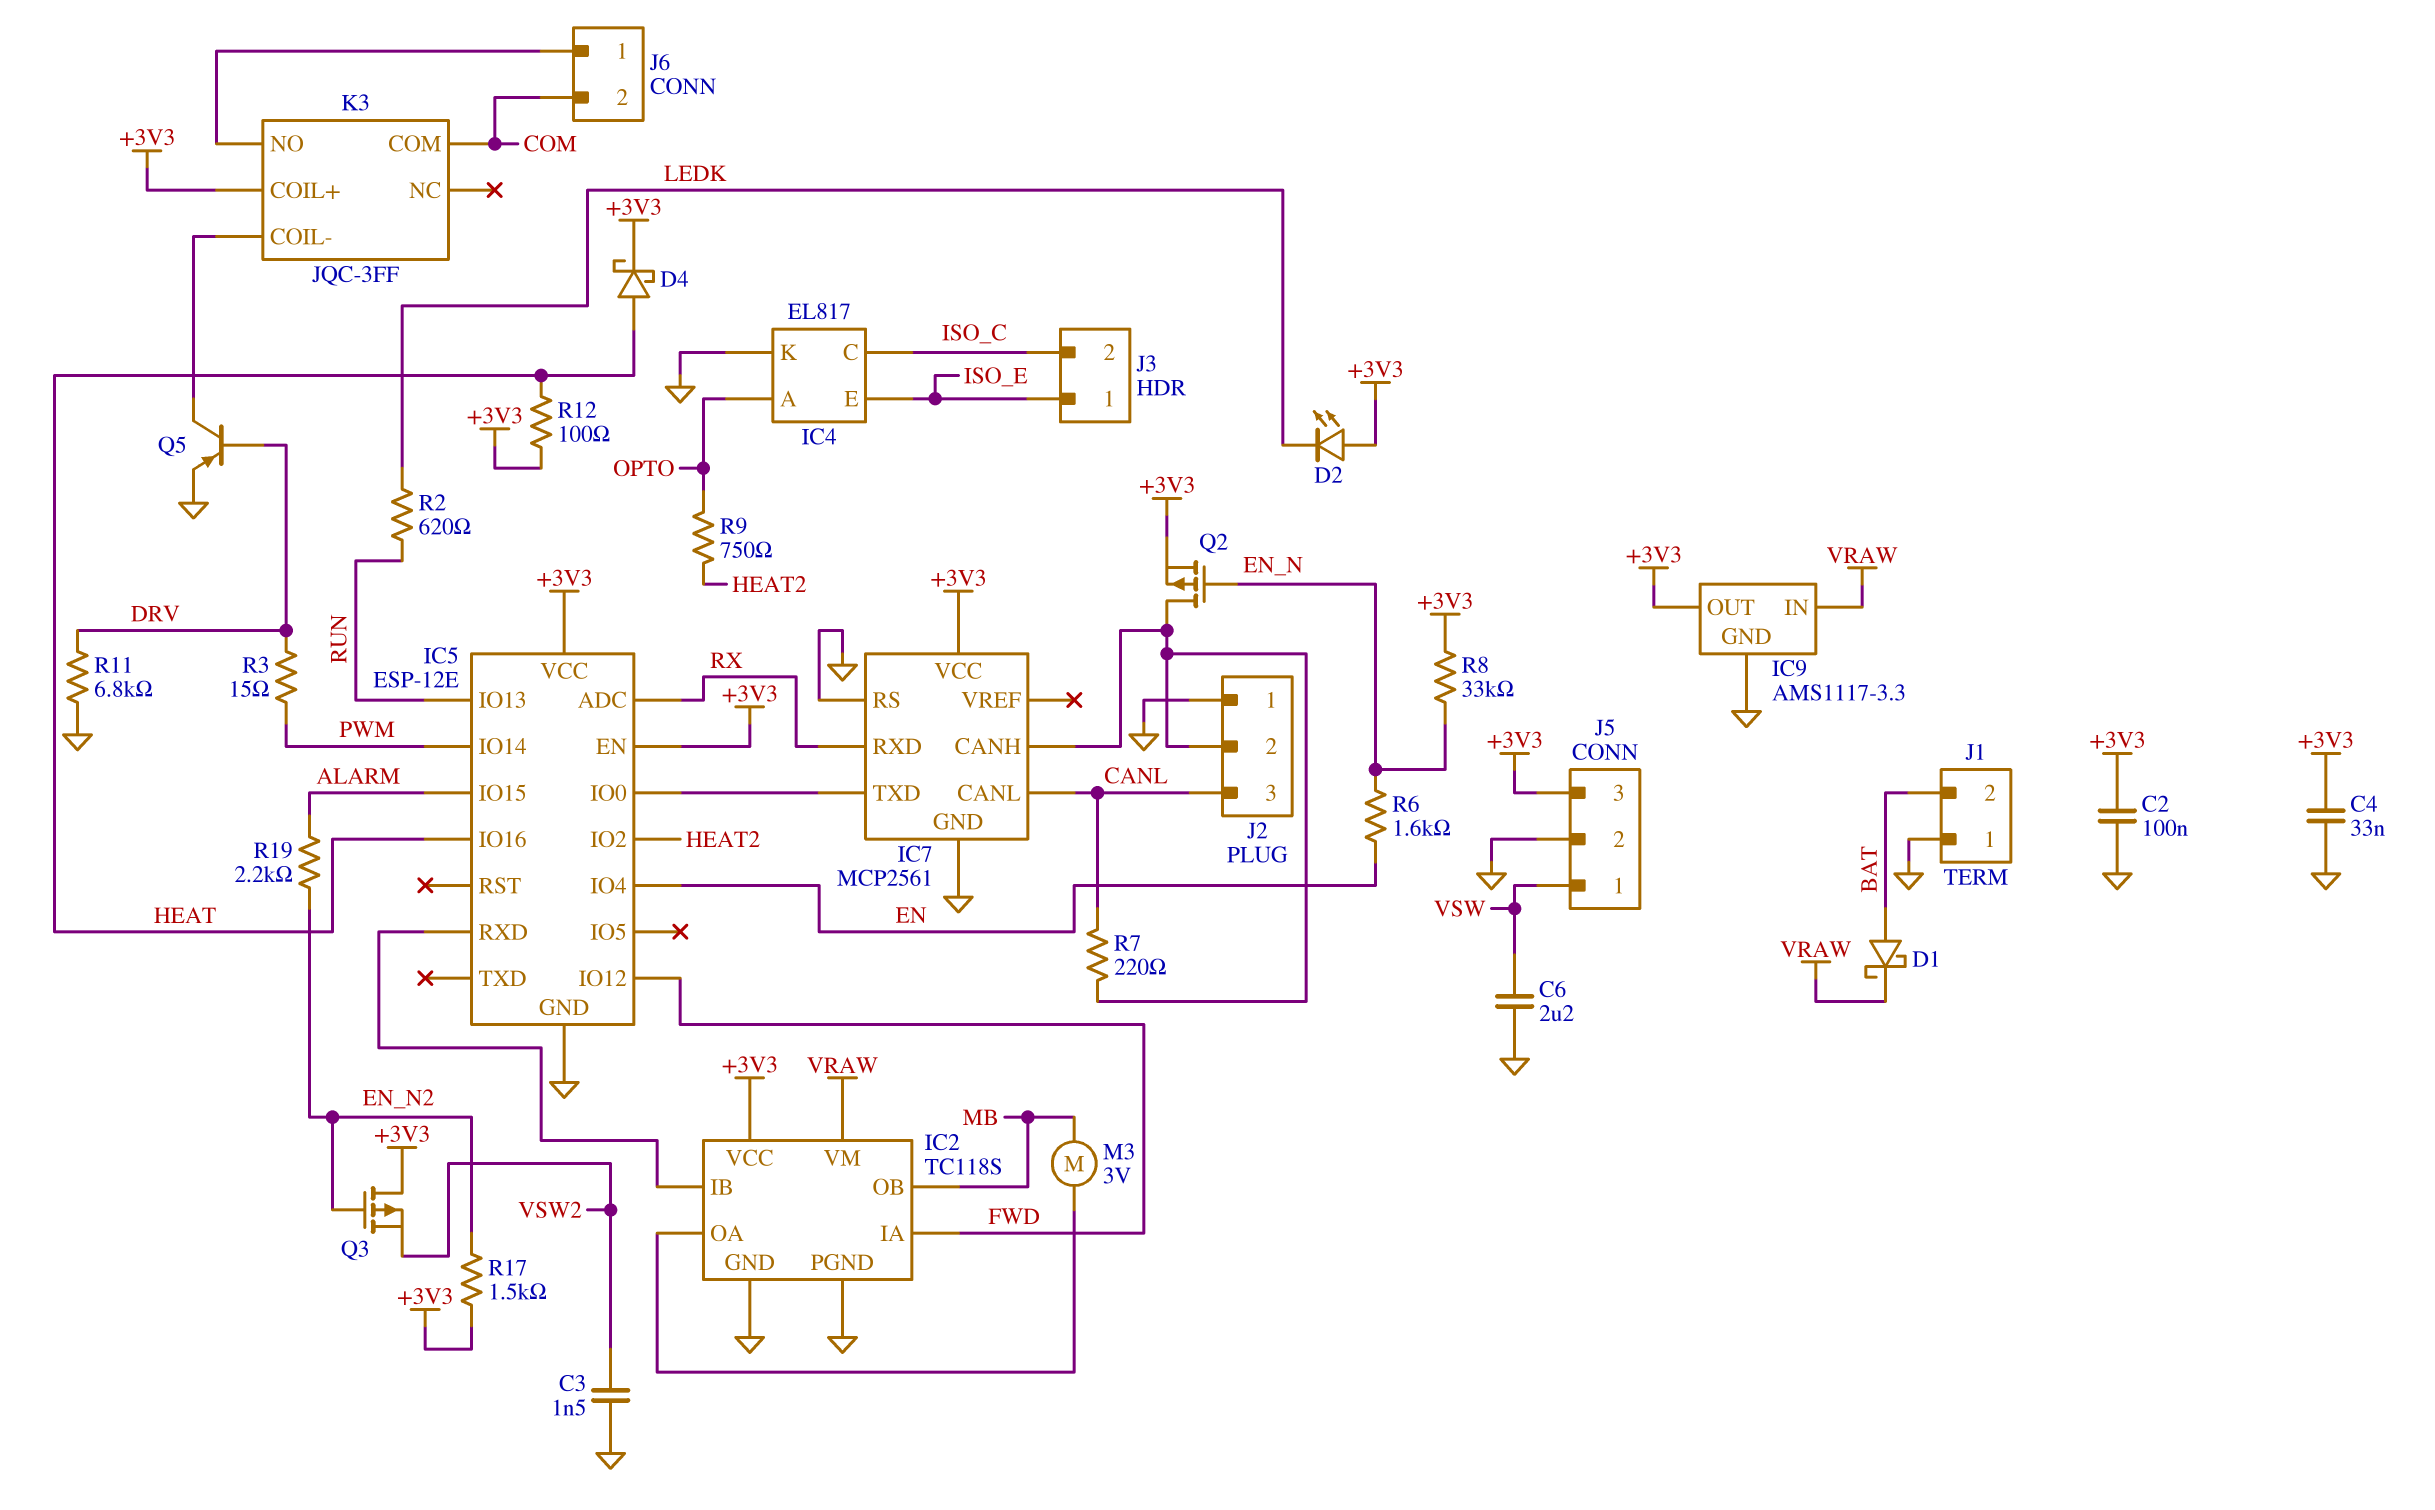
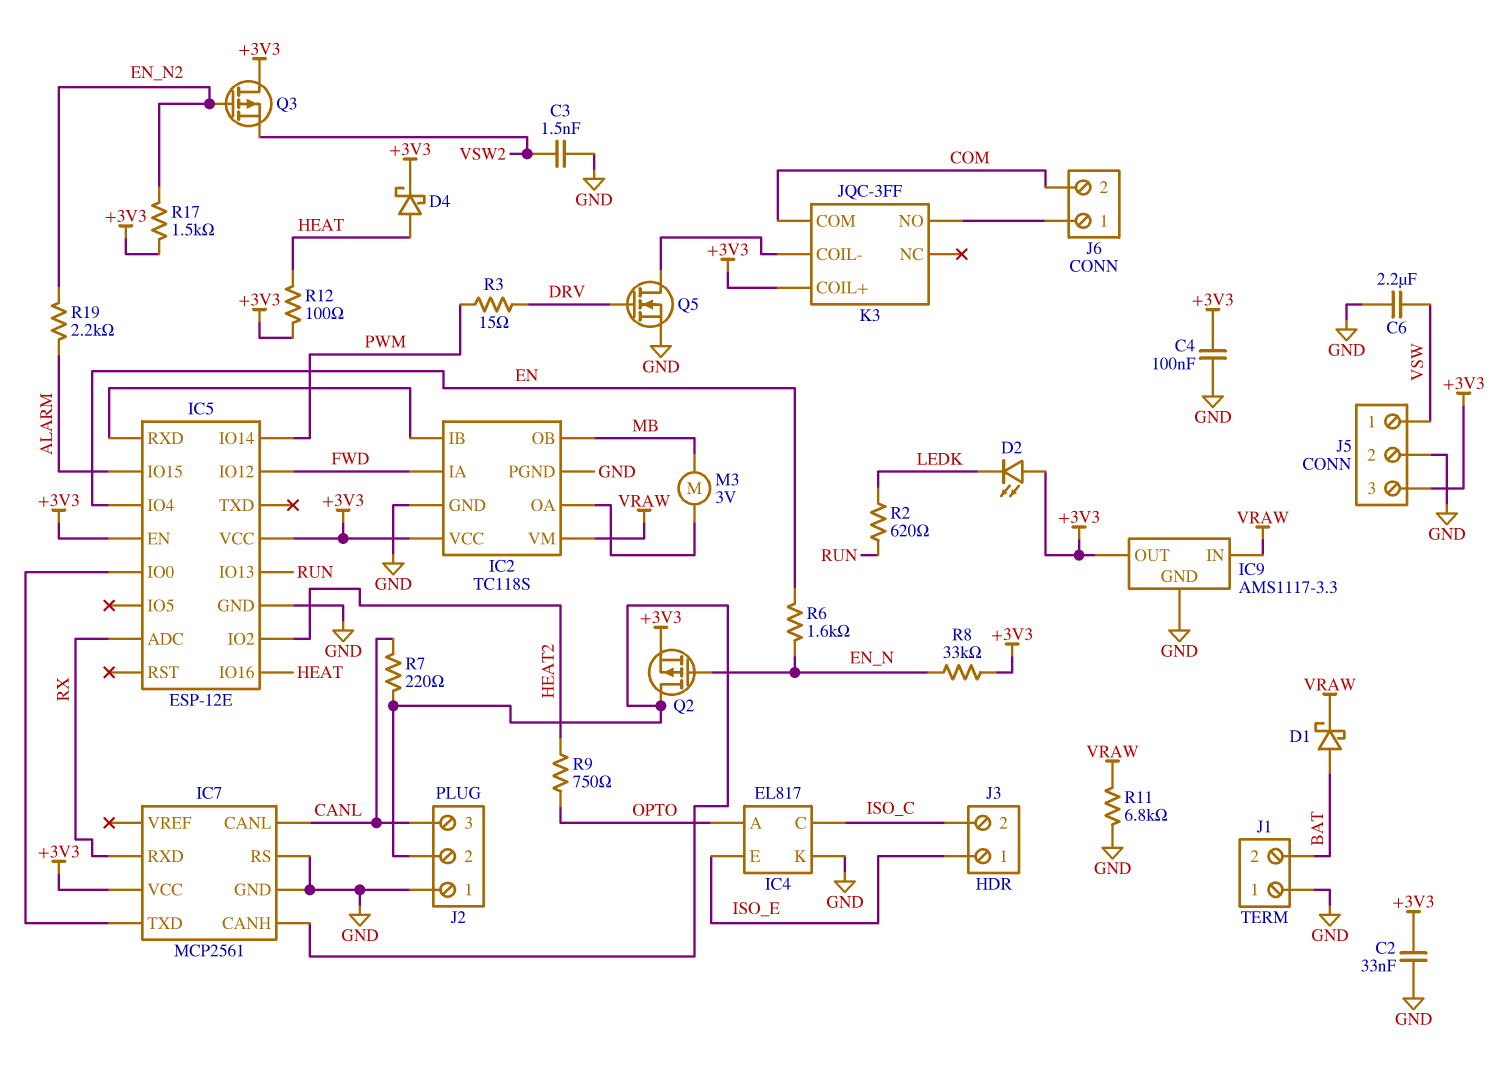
C2: 100nF (+3V3, GND) -> 33nF (+3V3, GND)
C4: 33nF (+3V3, GND) -> 100nF (+3V3, GND)
Q5: PNP (B DRV, C K3/COIL-, E GND) -> NMOS (G DRV, D K3/COIL-, S GND)
R11: 6.8k (DRV, GND) -> 6.8k (GND, VRAW)

